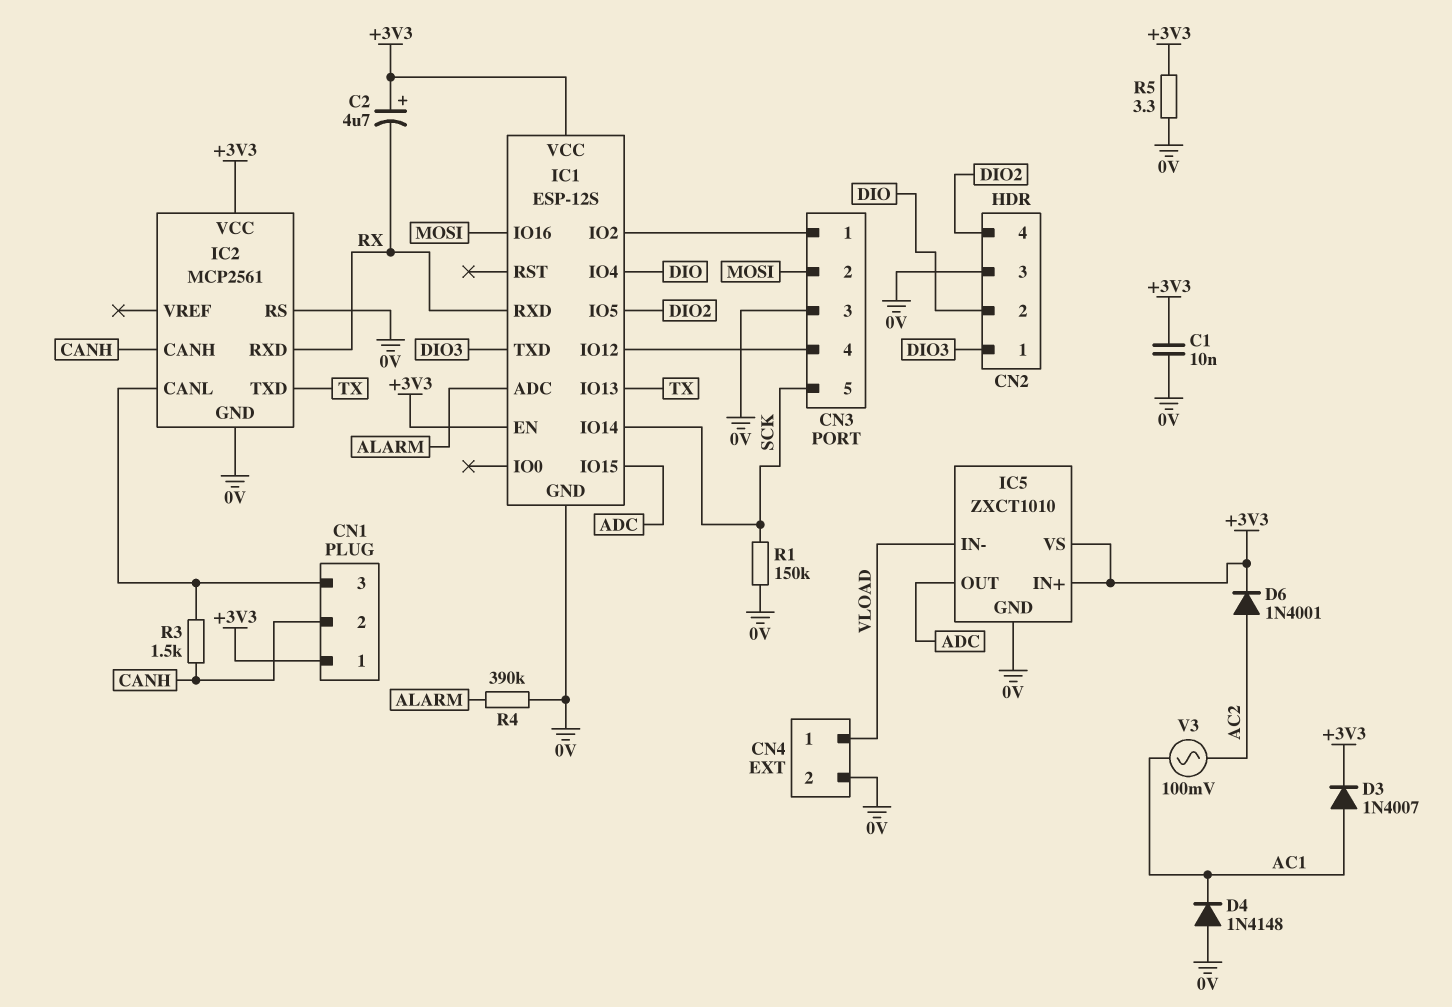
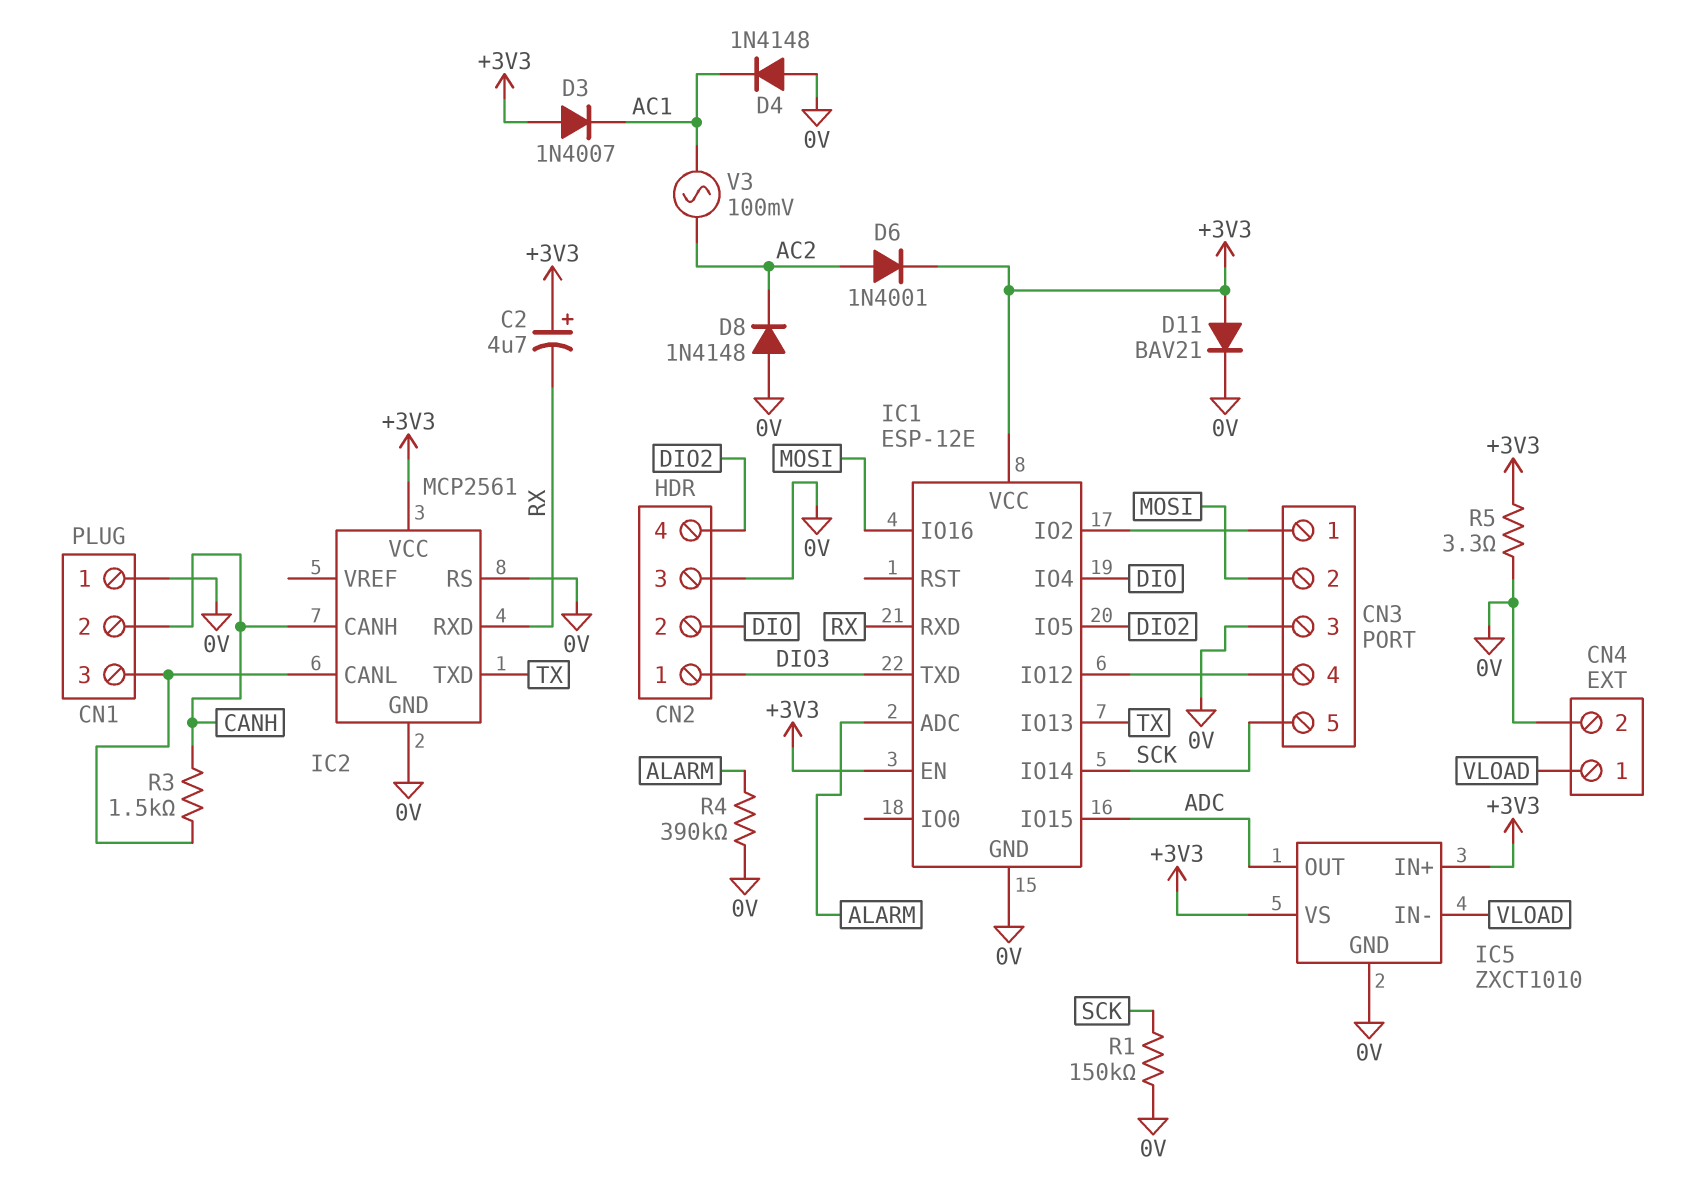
C1: 10nF (+3V3, 0V) -> none
CN1 pin 1: +3V3 -> 0V
D3: diode 1N4007 (A AC1, K +3V3) -> diode 1N4007 (A +3V3, K AC1)
D8: none -> diode 1N4148 (A 0V, K AC2)
D11: none -> diode BAV21 (A +3V3, K 0V)
IC1: ESP-12S -> ESP-12E

